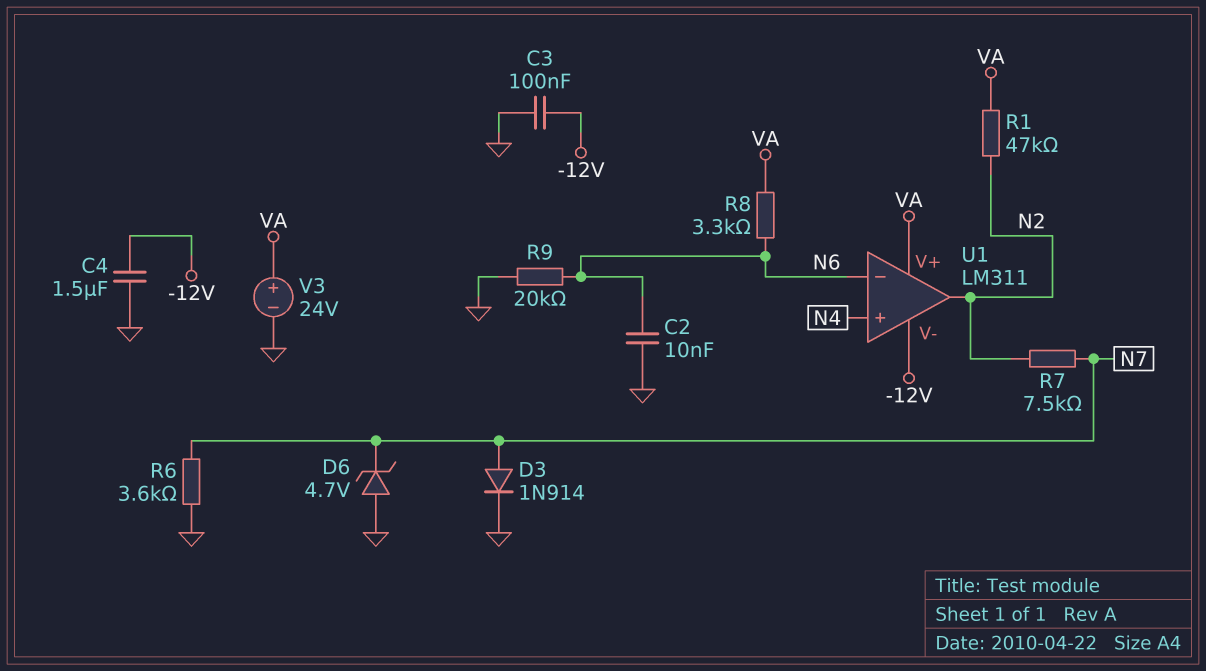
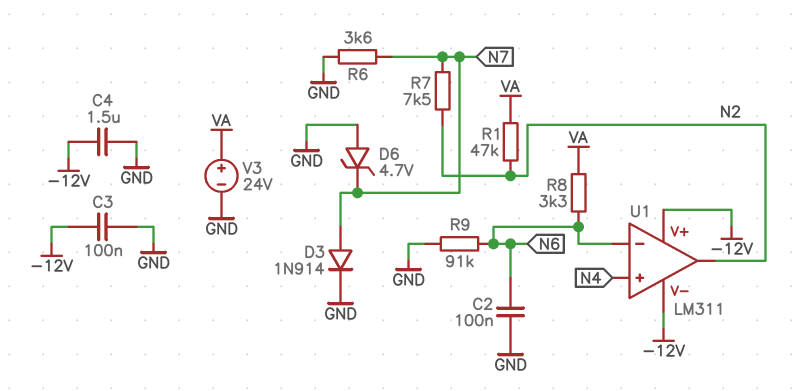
C2: 10nF (GND, N6) -> 100nF (GND, N6)
R9: 20k (GND, N6) -> 91k (GND, N6)
U1 pin V+: VA -> -12V

